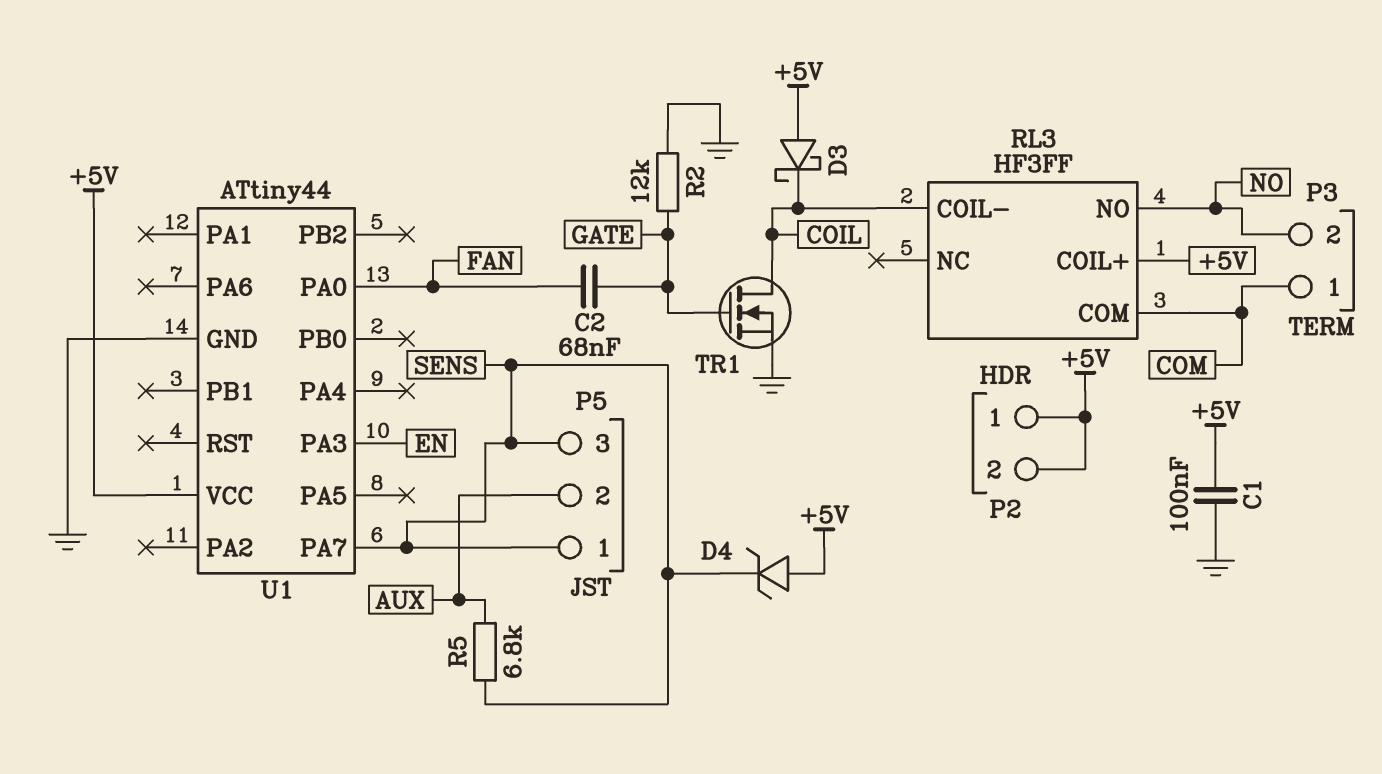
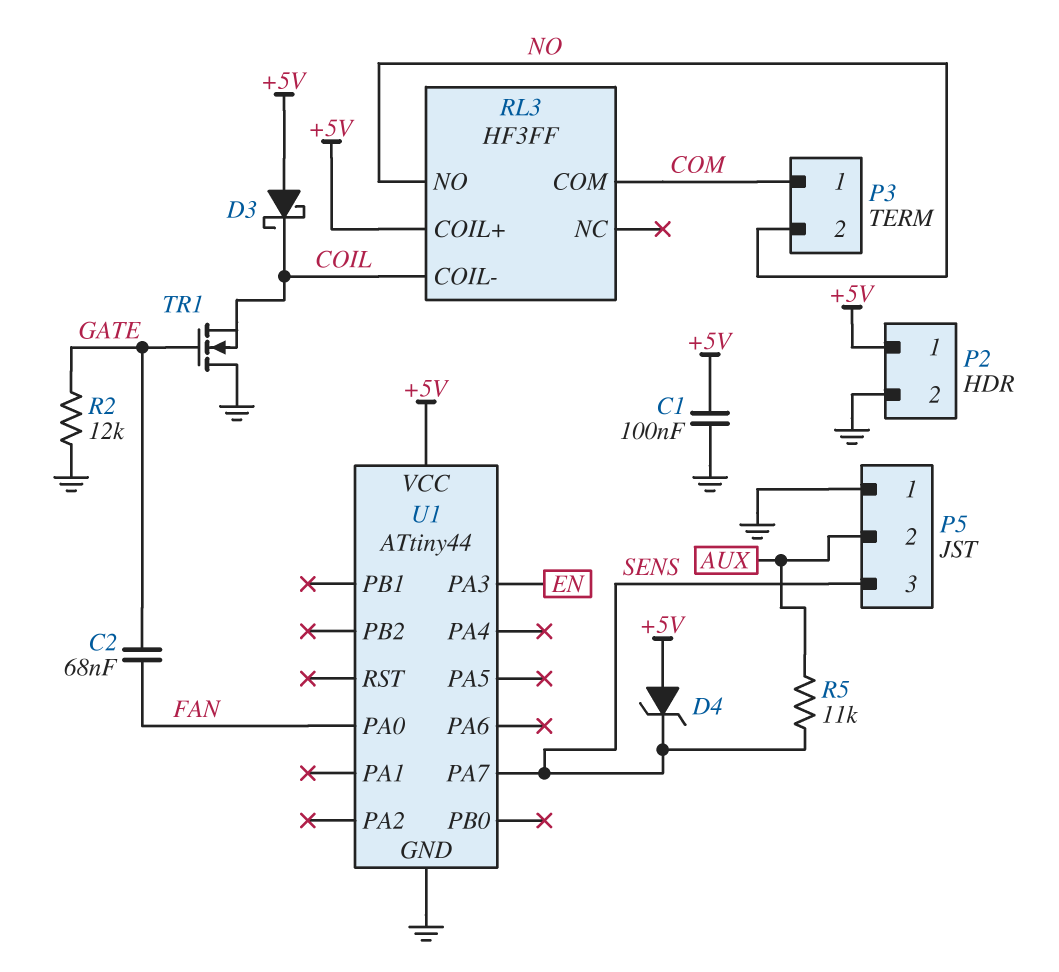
P2 pin 2: +5V -> GND
P5 pin 1: SENS -> GND
R5: 6.8k (AUX, SENS) -> 11k (AUX, SENS)
TR1: NMOS (G GATE, D COIL, S GND) -> NMOS (G GATE, D GND, S COIL)

